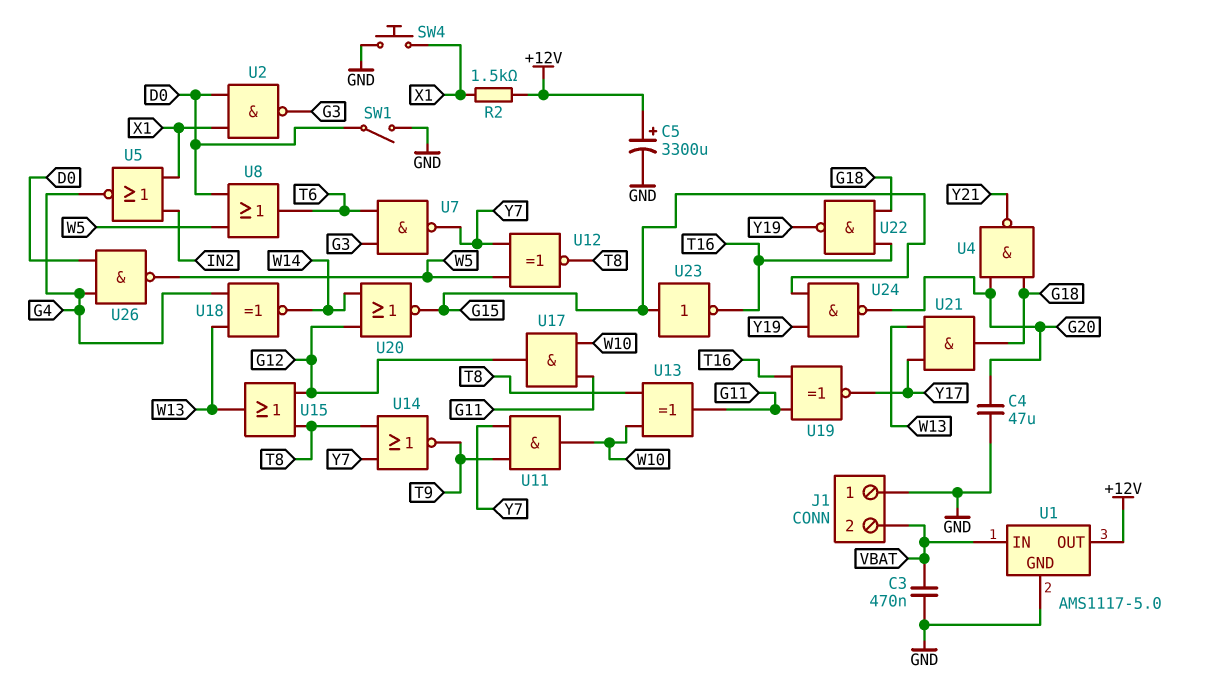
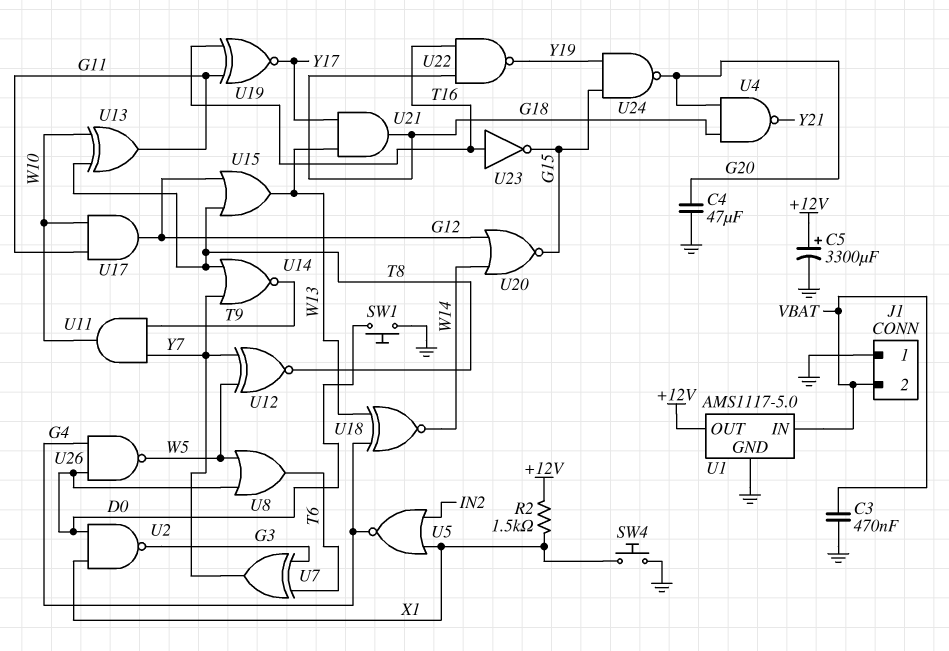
SW1: switch (D0, GND) -> button (D0, GND)
U7: NAND (in G3, in T6, out Y7) -> XOR (in G3, in T6, out Y7)
U23: NOT (in G15, out T16) -> NOT (in T16, out G15)

